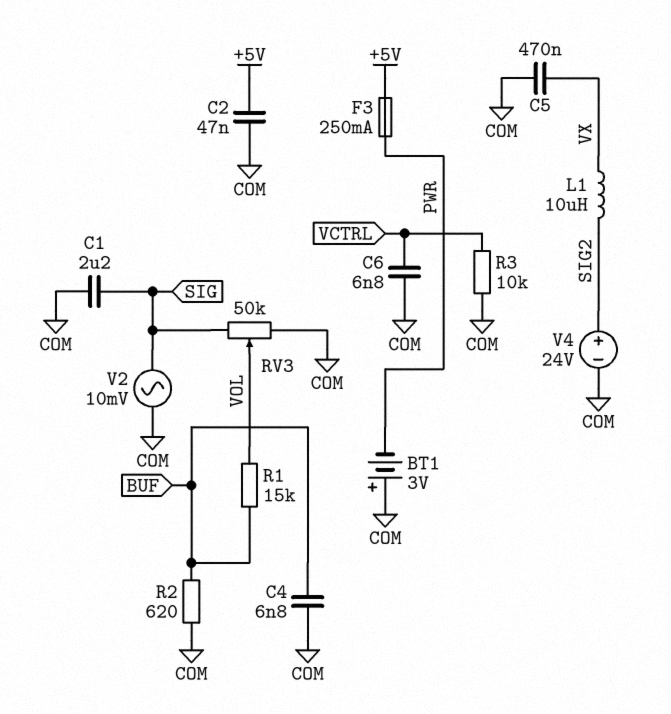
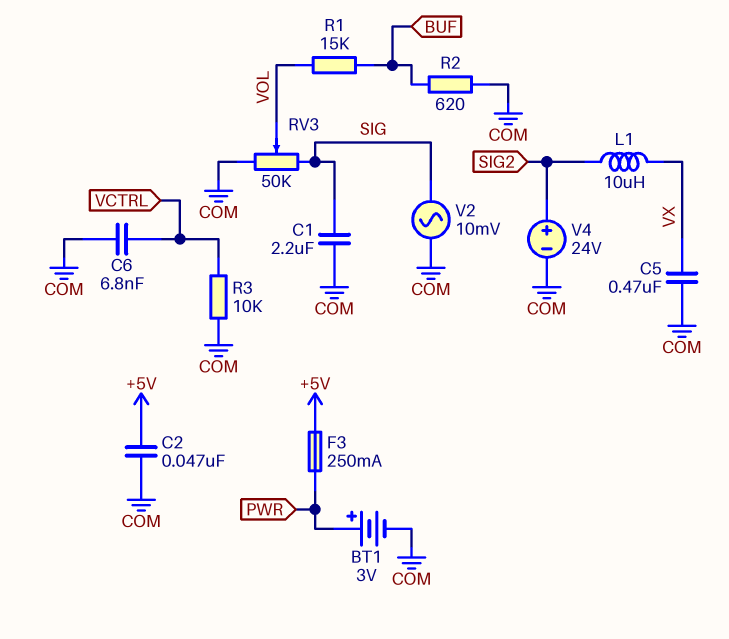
BT1: 3V (plus COM, minus PWR) -> 3V (plus PWR, minus COM)
C4: 6.8nF (BUF, COM) -> none

